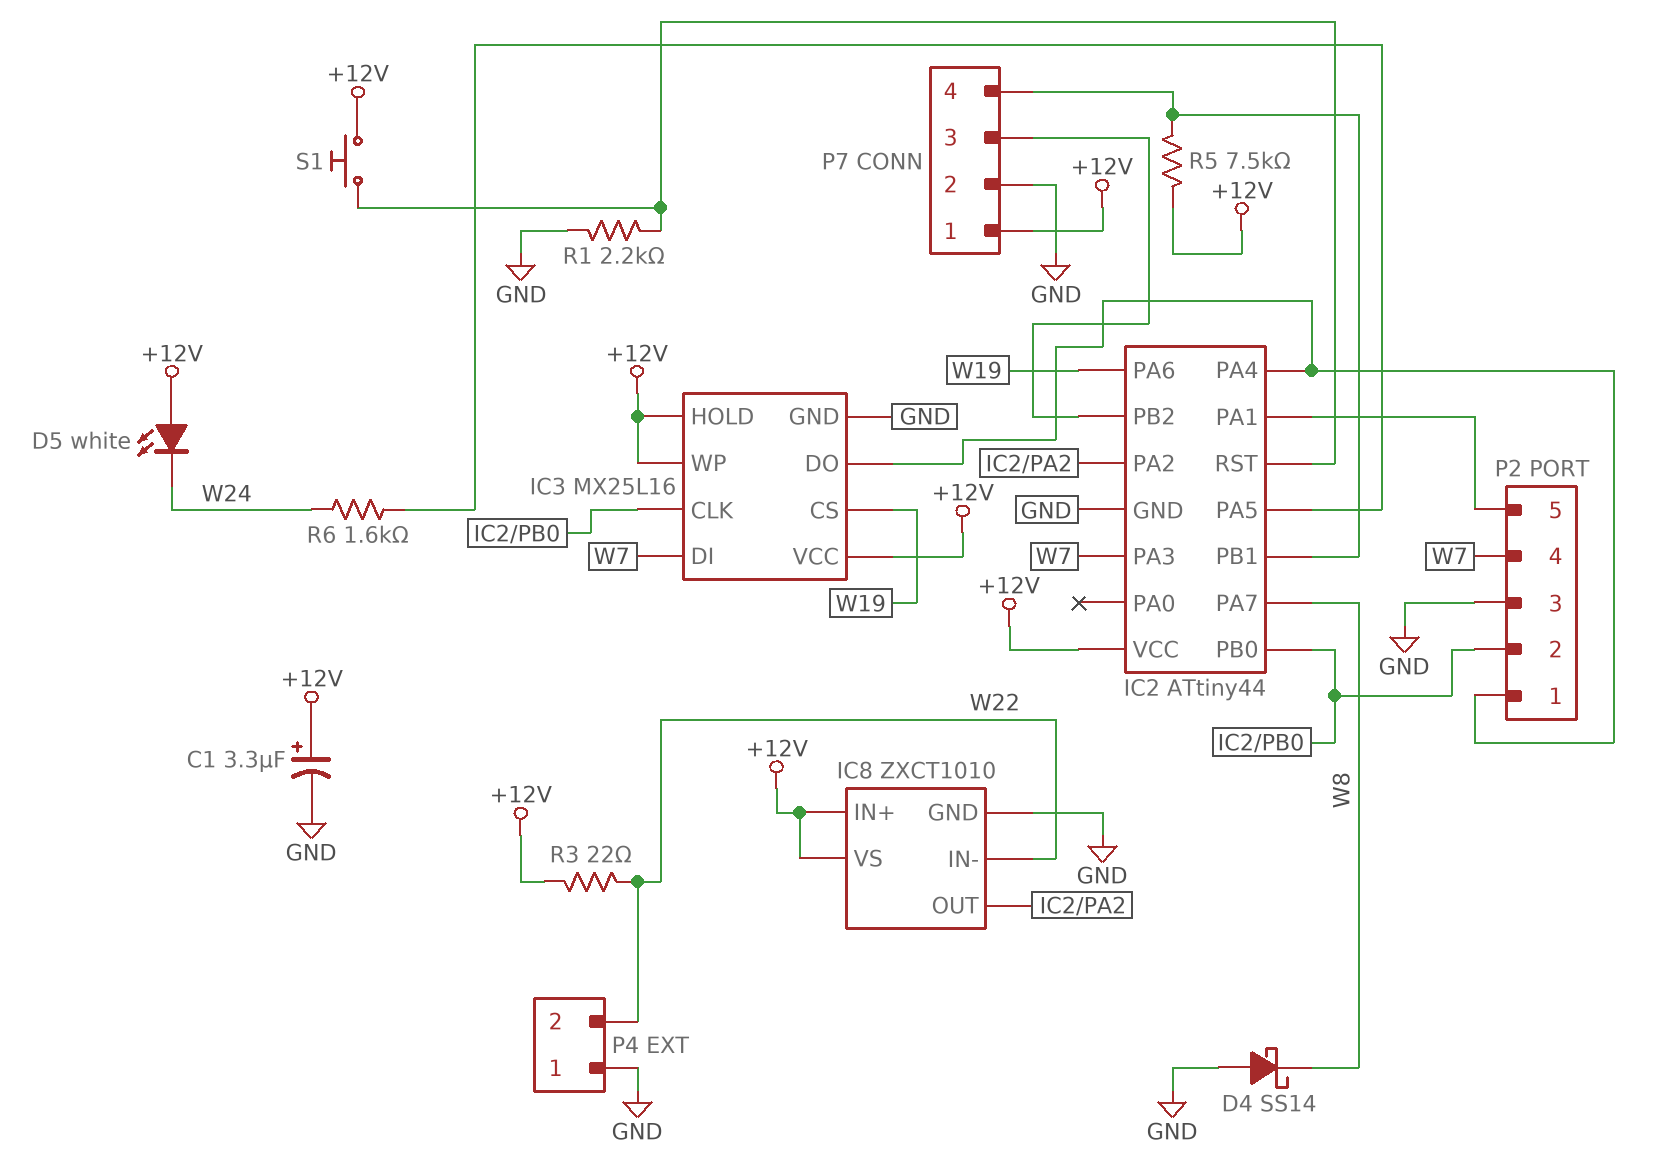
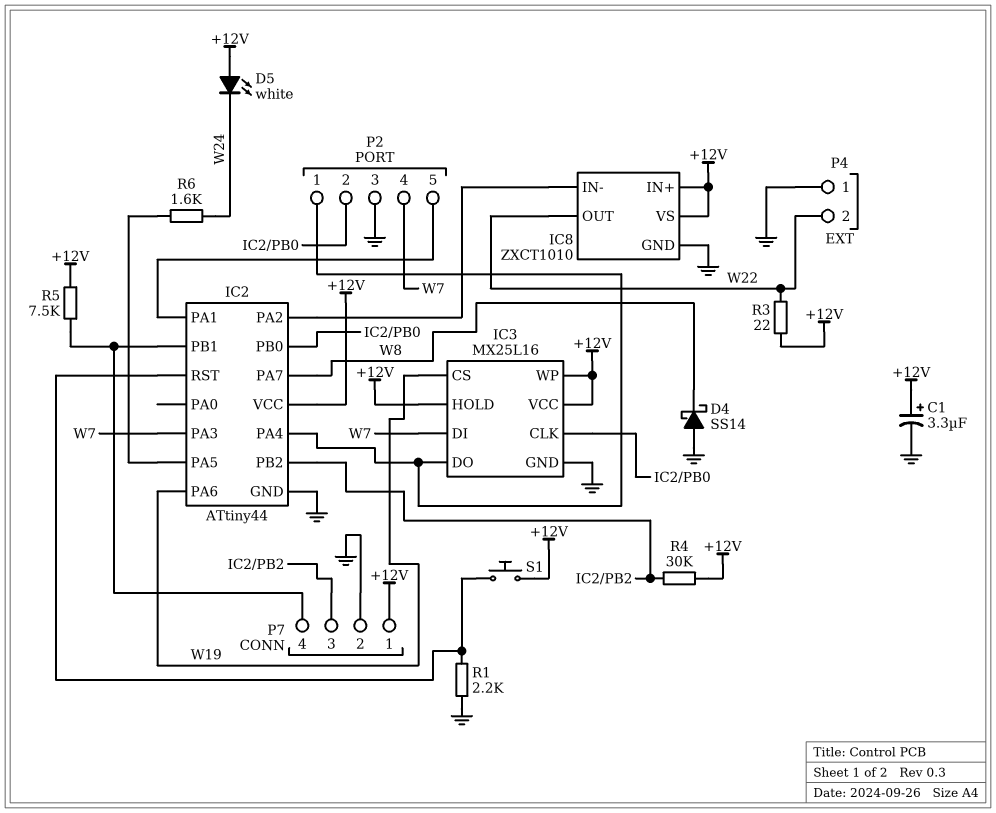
IC8 pin IN-: W22 -> IC2/PA2
IC8 pin OUT: IC2/PA2 -> W22
R4: none -> 30k (+12V, IC2/PB2)

